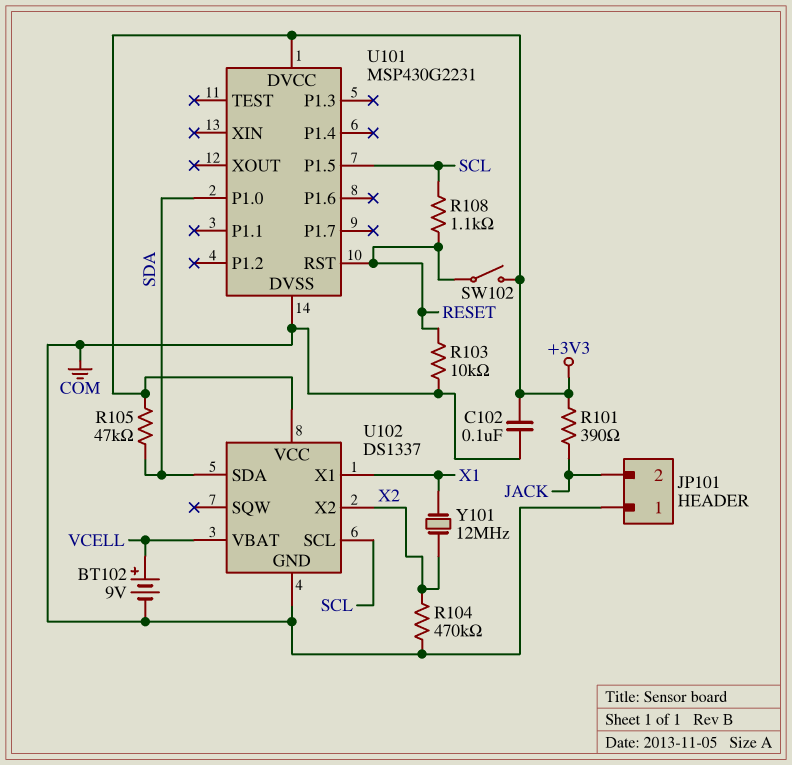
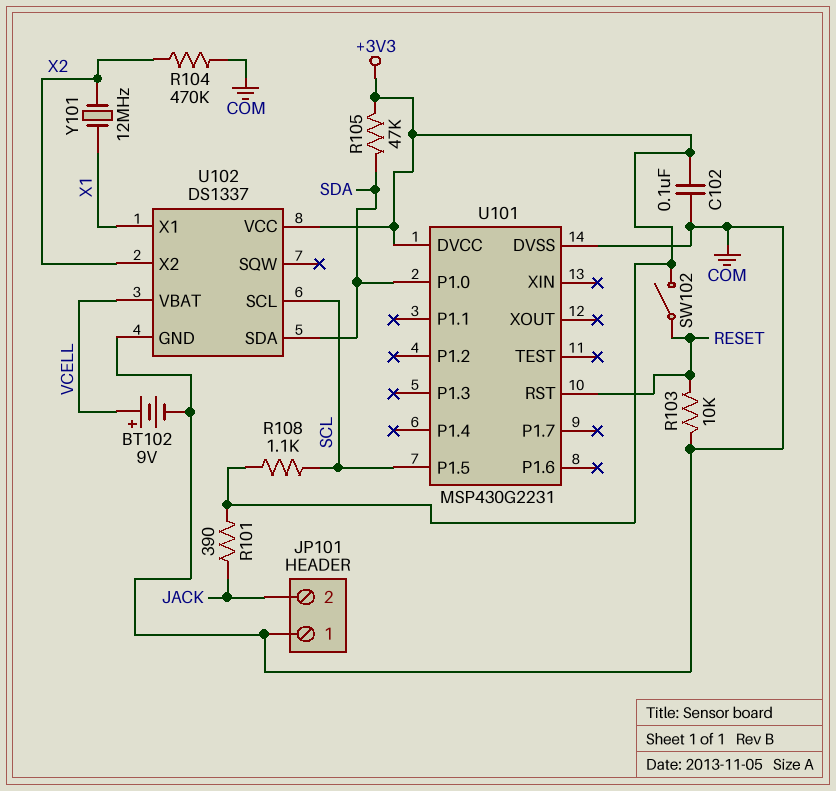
R108: 1.1k (RESET, SCL) -> 1.1k (+3V3, SCL)

